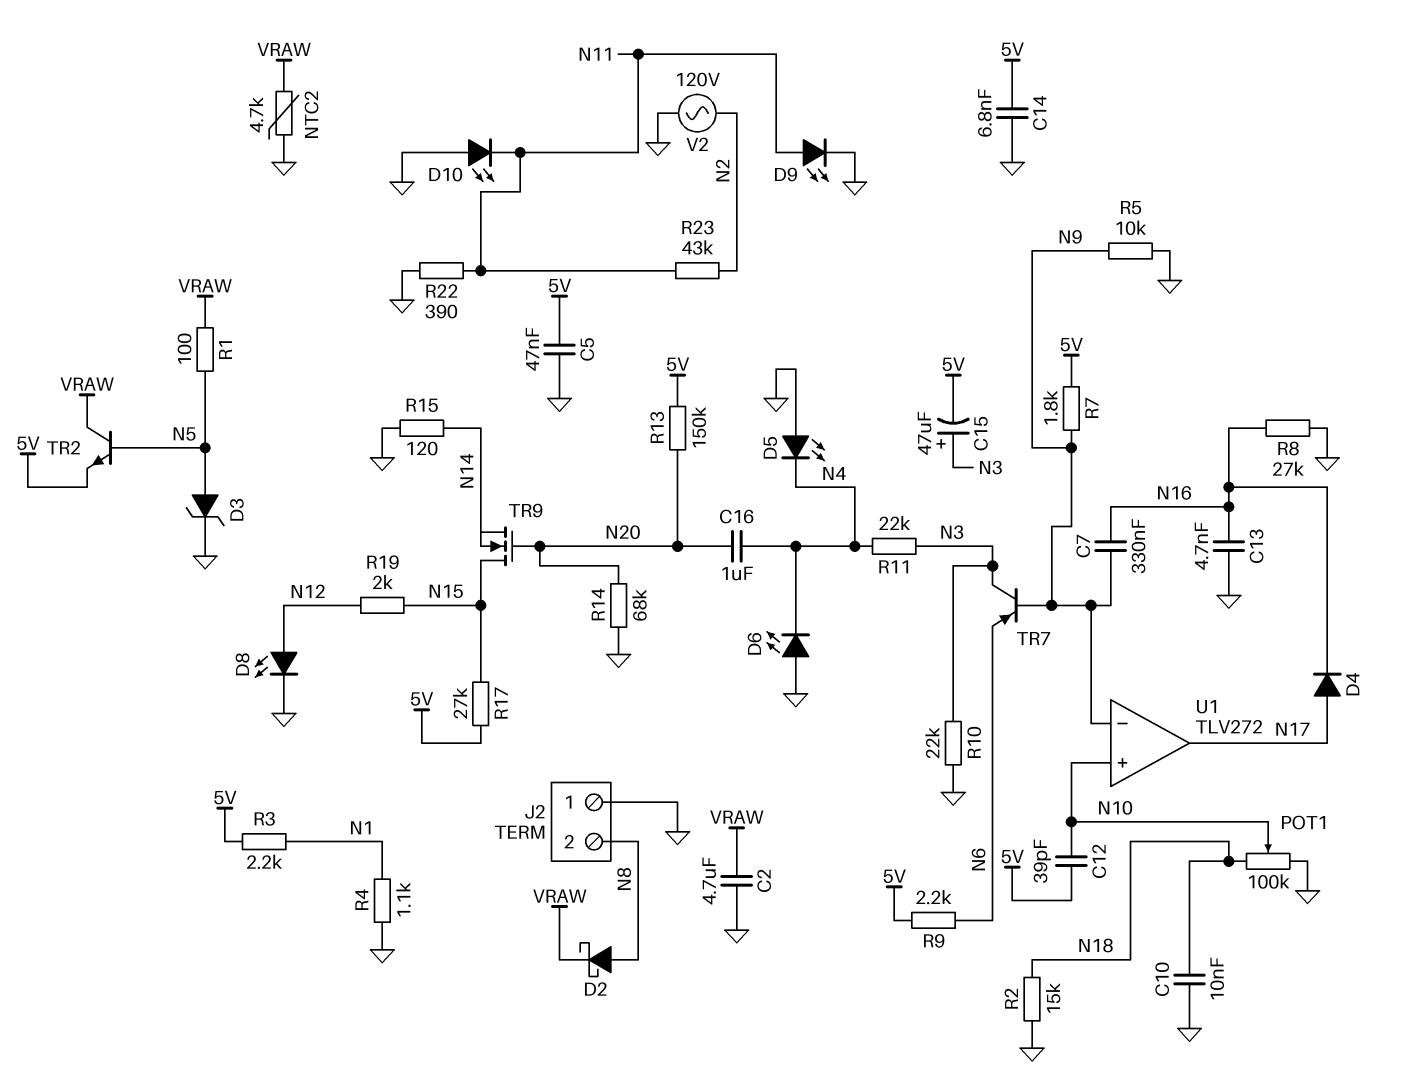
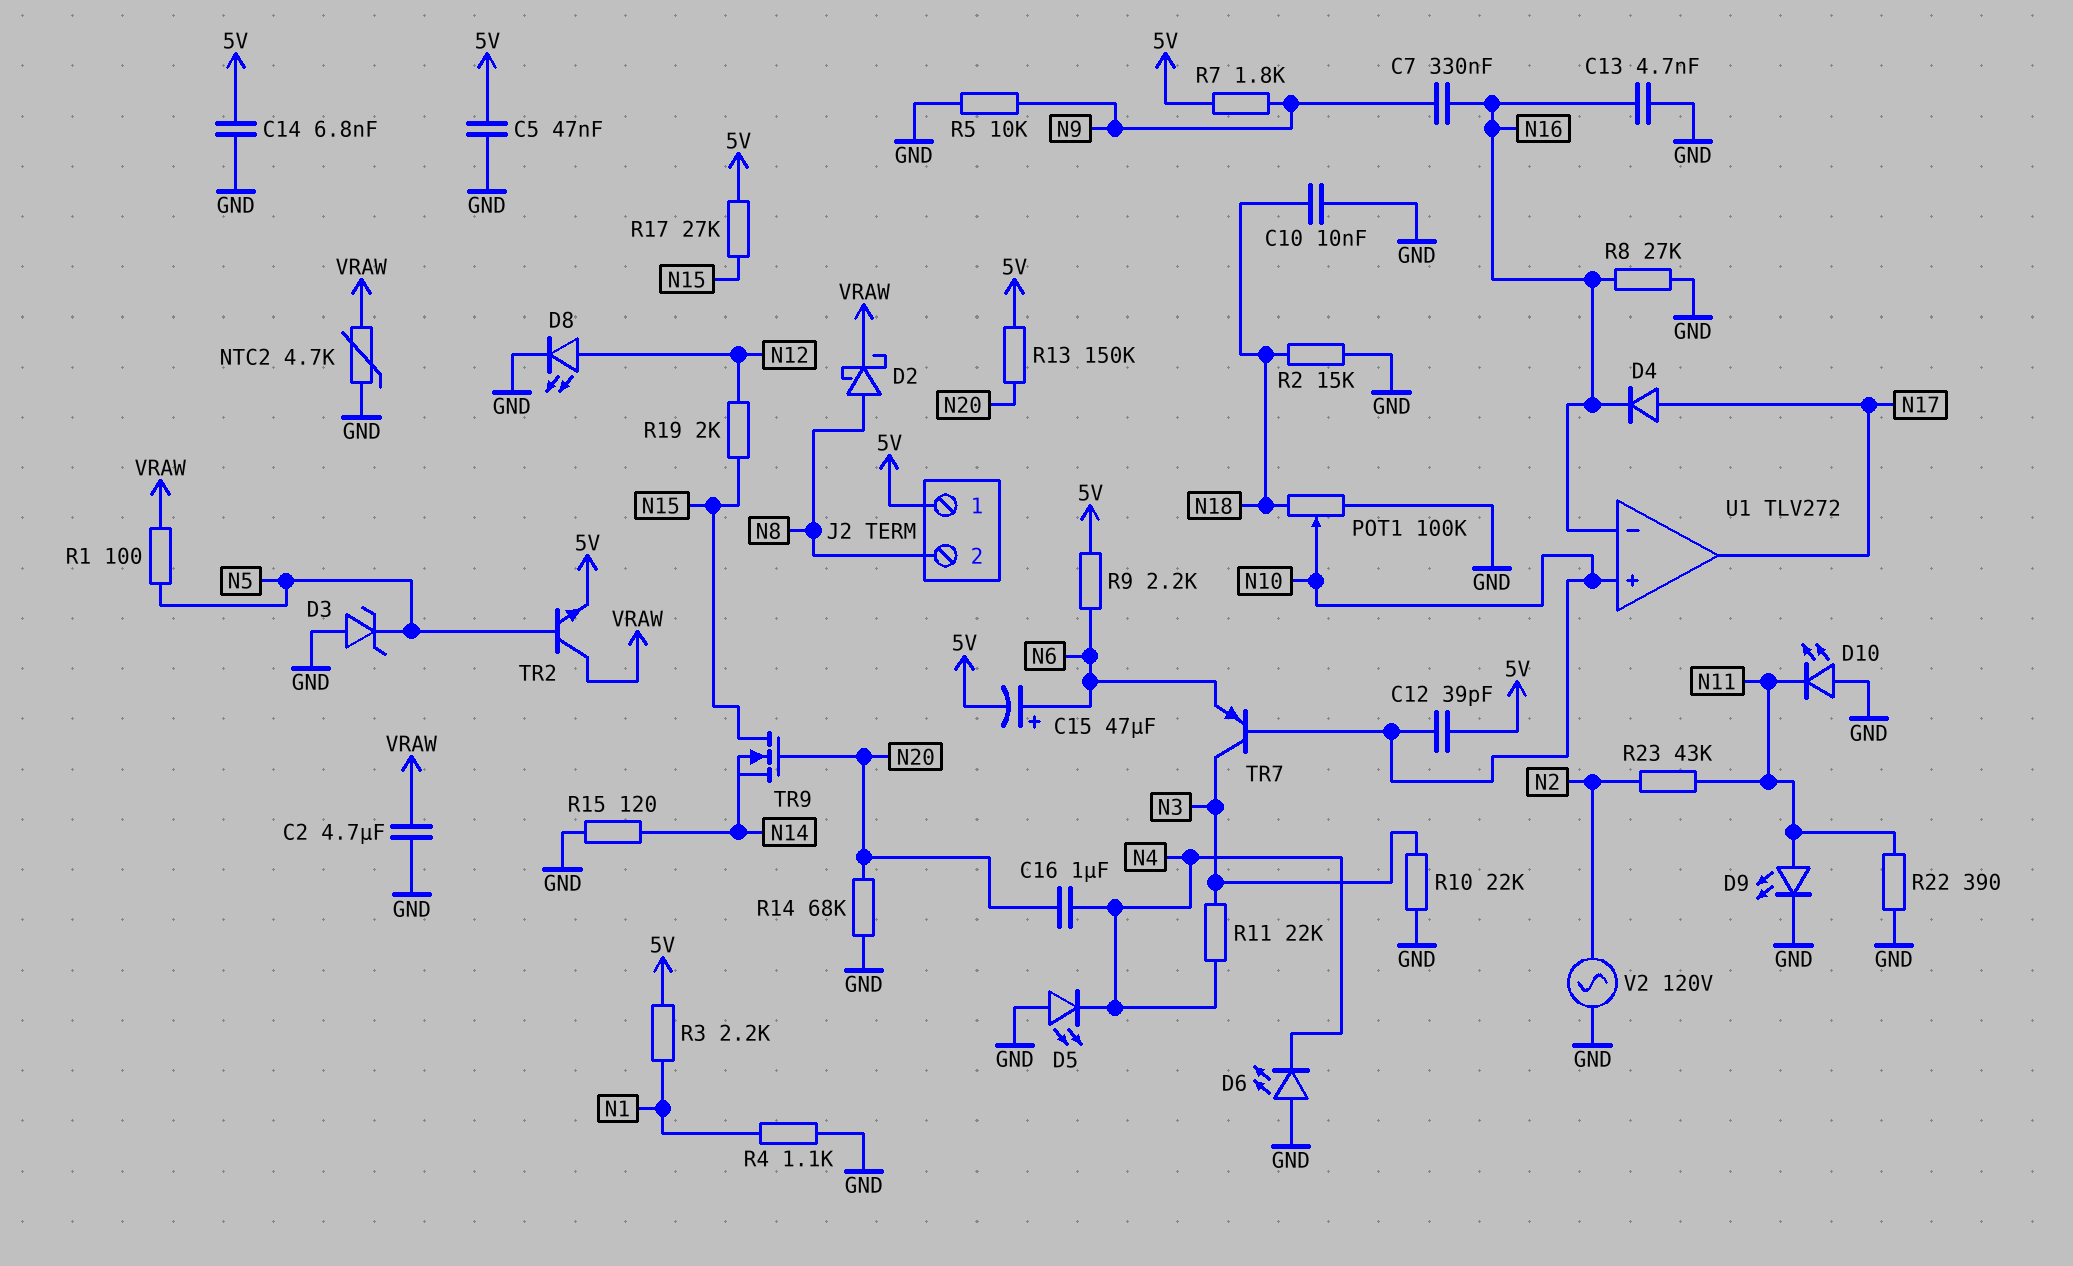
C15: 47uF (plus N3, minus 5V) -> 47uF (plus N6, minus 5V)
D3: zener (A N5, K GND) -> zener (A GND, K N5)
J2 pin 1: GND -> 5V
TR7: PNP (B N9, C N3, E N6) -> PNP (B N10, C N3, E N6)
U1 pin in-: N9 -> N16

